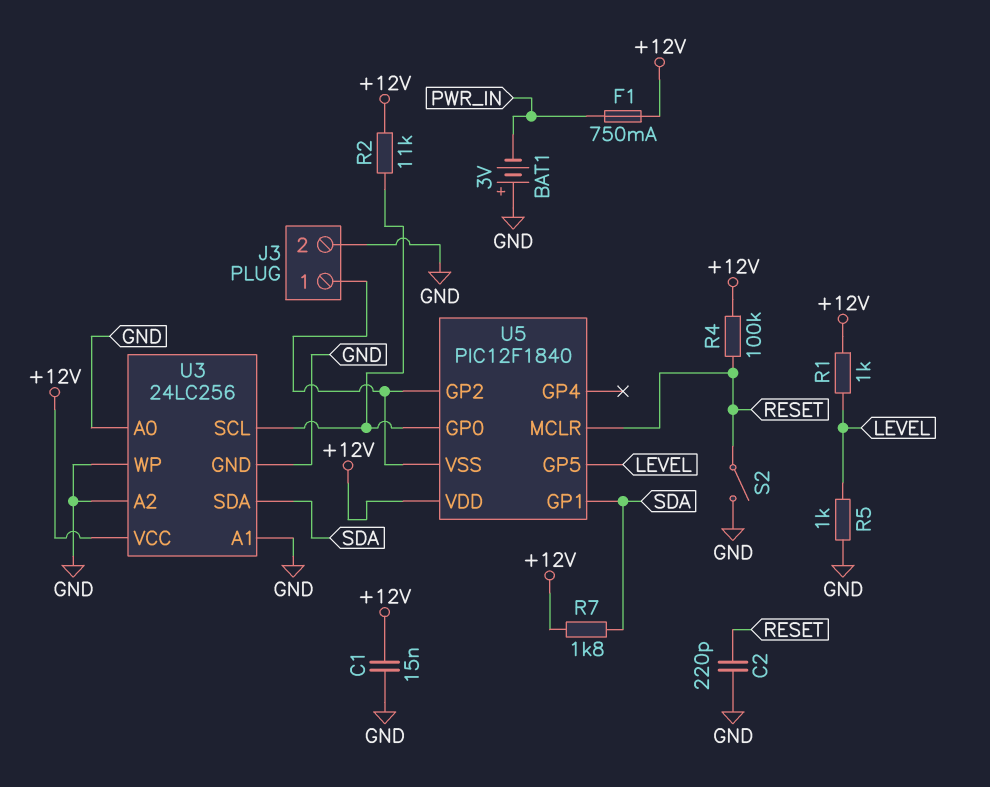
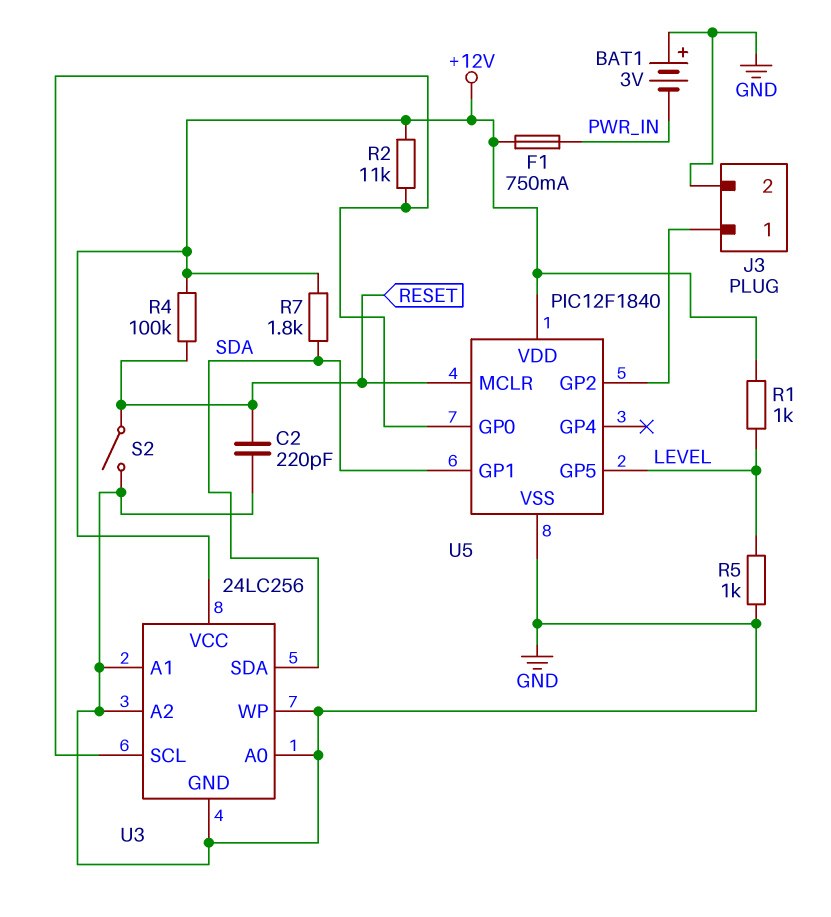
C1: 15nF (+12V, GND) -> none
U5 pin VSS: J3/1 -> GND

